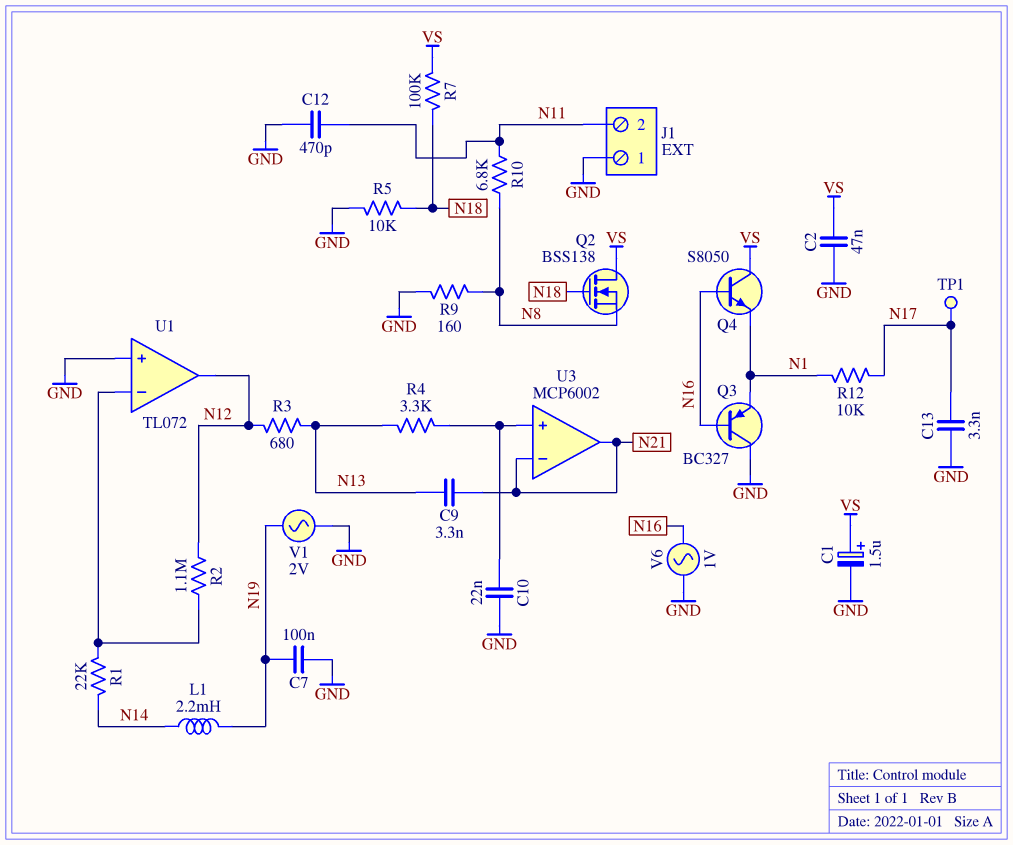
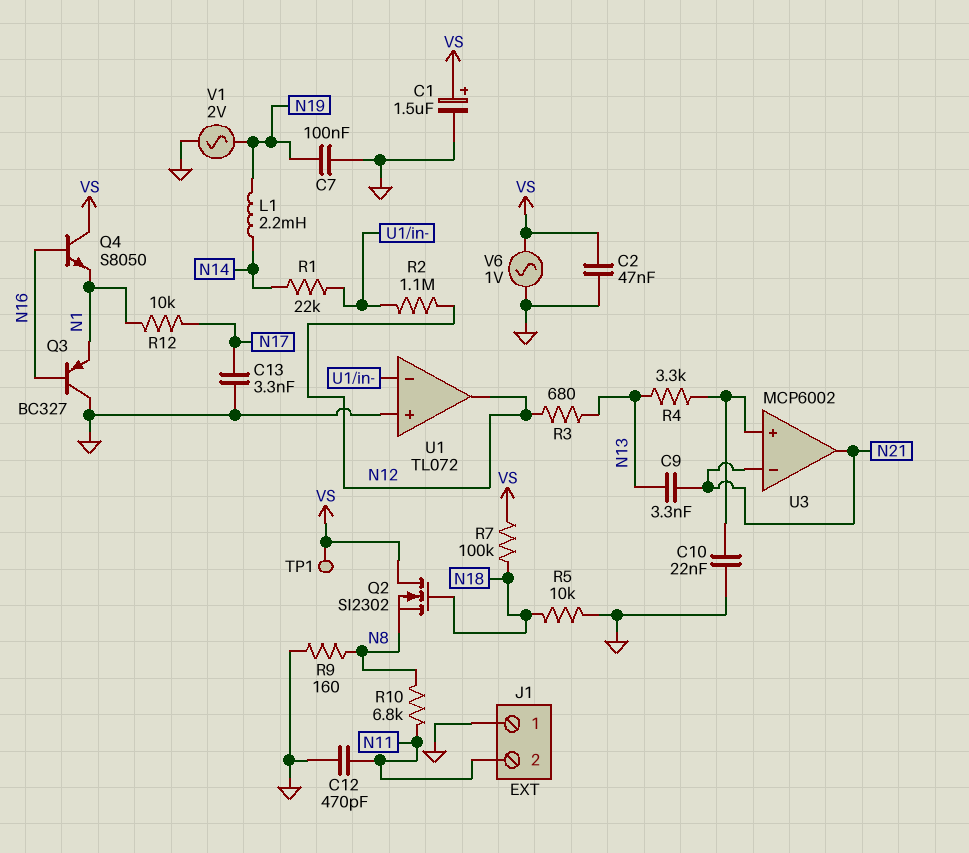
Q2: NMOS BSS138 (G N18, D VS, S N8) -> NMOS SI2302 (G N18, D VS, S N8)
TP1: test point (N17) -> test point (VS)
V6: AC 1V (GND, N16) -> AC 1V (GND, VS)

